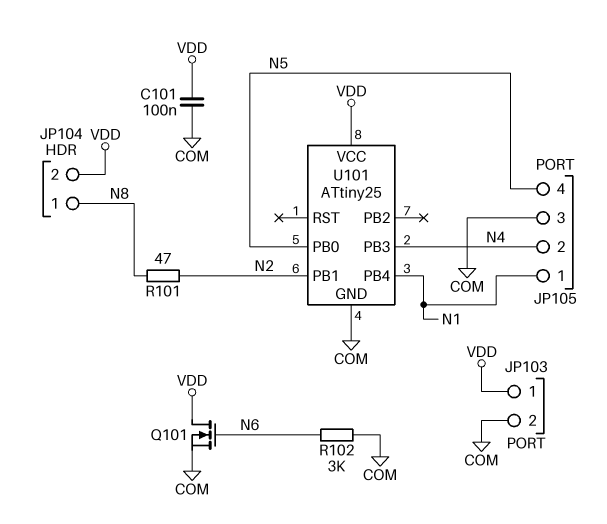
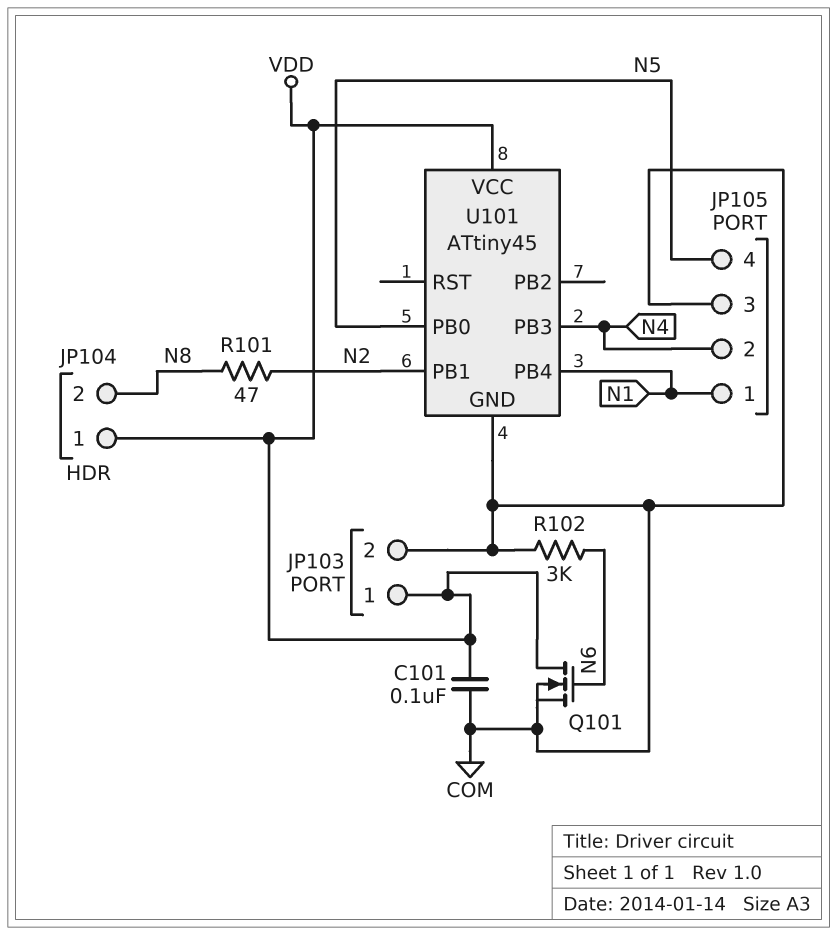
JP104 pin 1: N8 -> VDD
JP104 pin 2: VDD -> N8
U101: ATtiny25 -> ATtiny45

